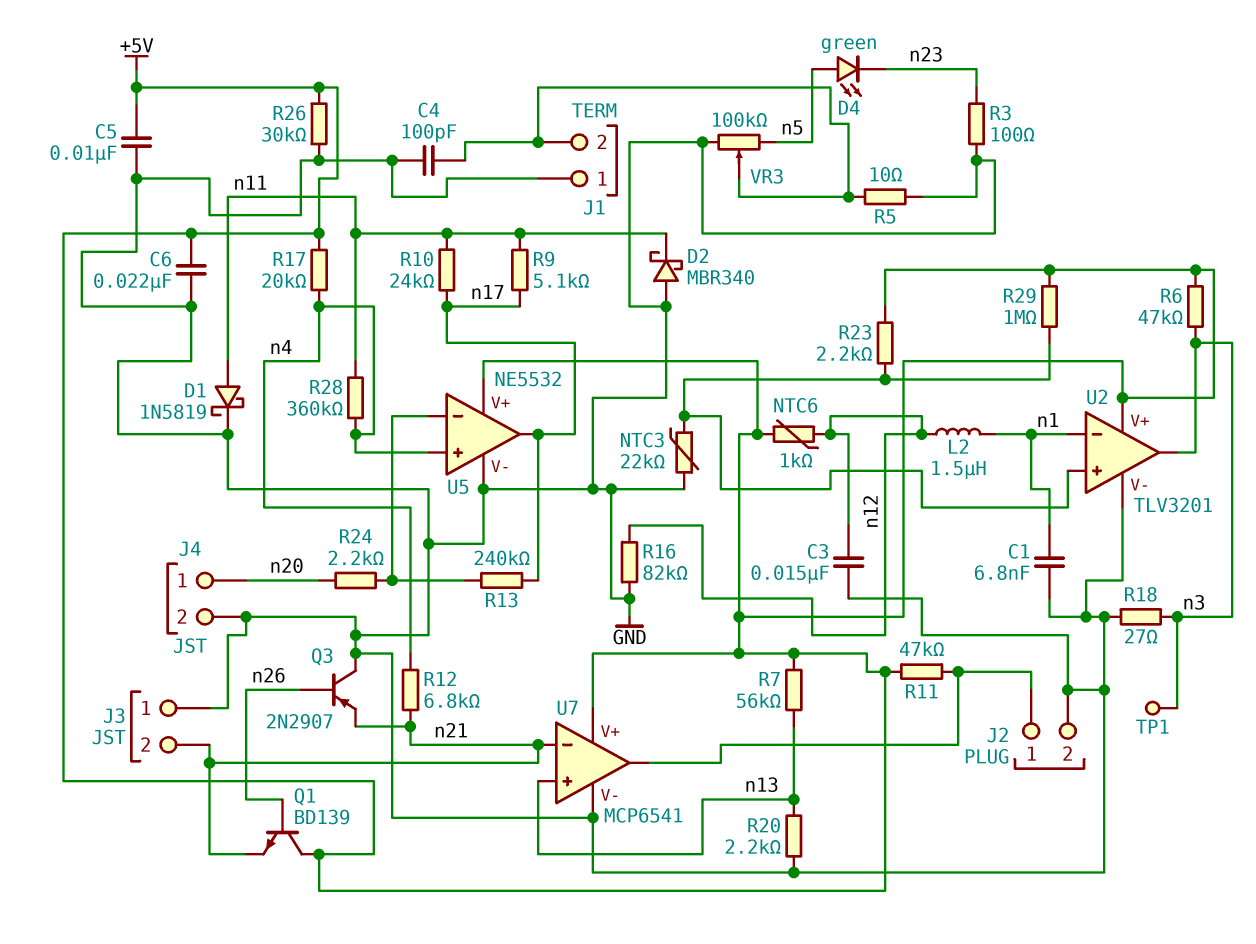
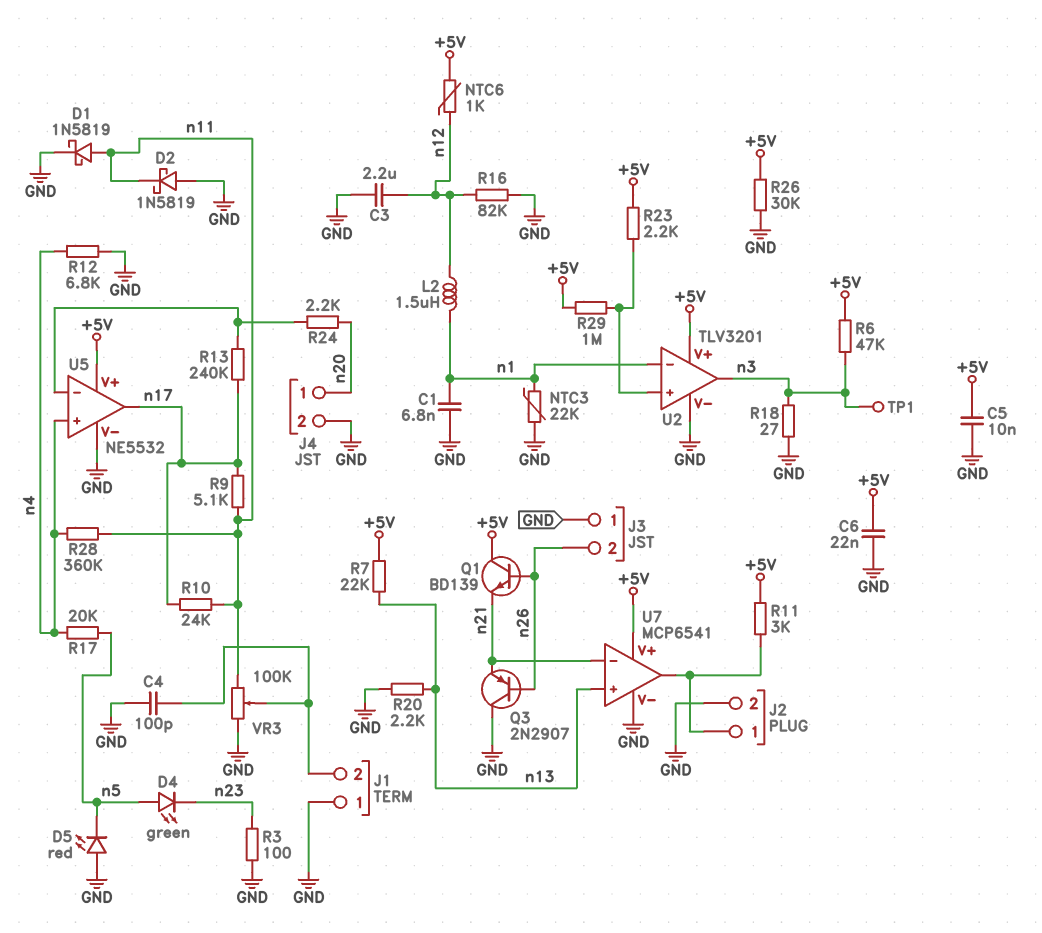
C3: 15nF (GND, n12) -> 2.2uF (GND, n12)
D2: schottky MBR340 (A GND, K n11) -> schottky 1N5819 (A GND, K n11)
D5: none -> LED red (A GND, K n5)
J3 pin 2: n21 -> n26
NTC3: 22k (GND, U2/in+) -> 22k (GND, n1)
R5: 10 (GND, J1/2) -> none
R7: 56k (+5V, n13) -> 22k (+5V, n13)
R11: 47k (+5V, J2/1) -> 3k (+5V, J2/1)
R12: 6.8k (n4, n21) -> 6.8k (GND, n4)
R17: 20k (+5V, n4) -> 20k (n4, n5)
VR3: 100k (GND, n5, wiper J1/2) -> 100k (GND, n11, wiper J1/2)

